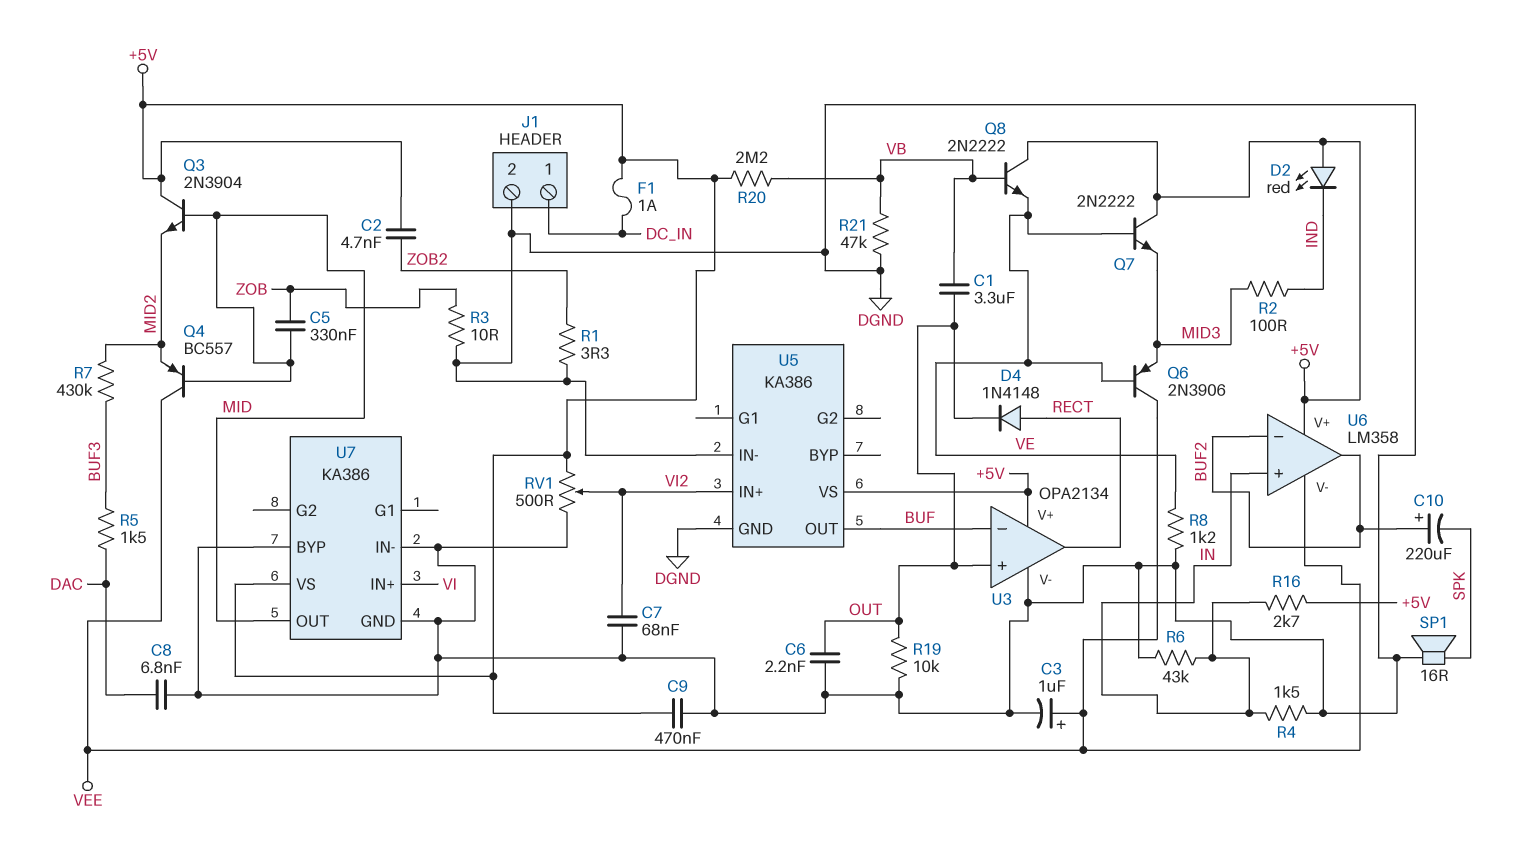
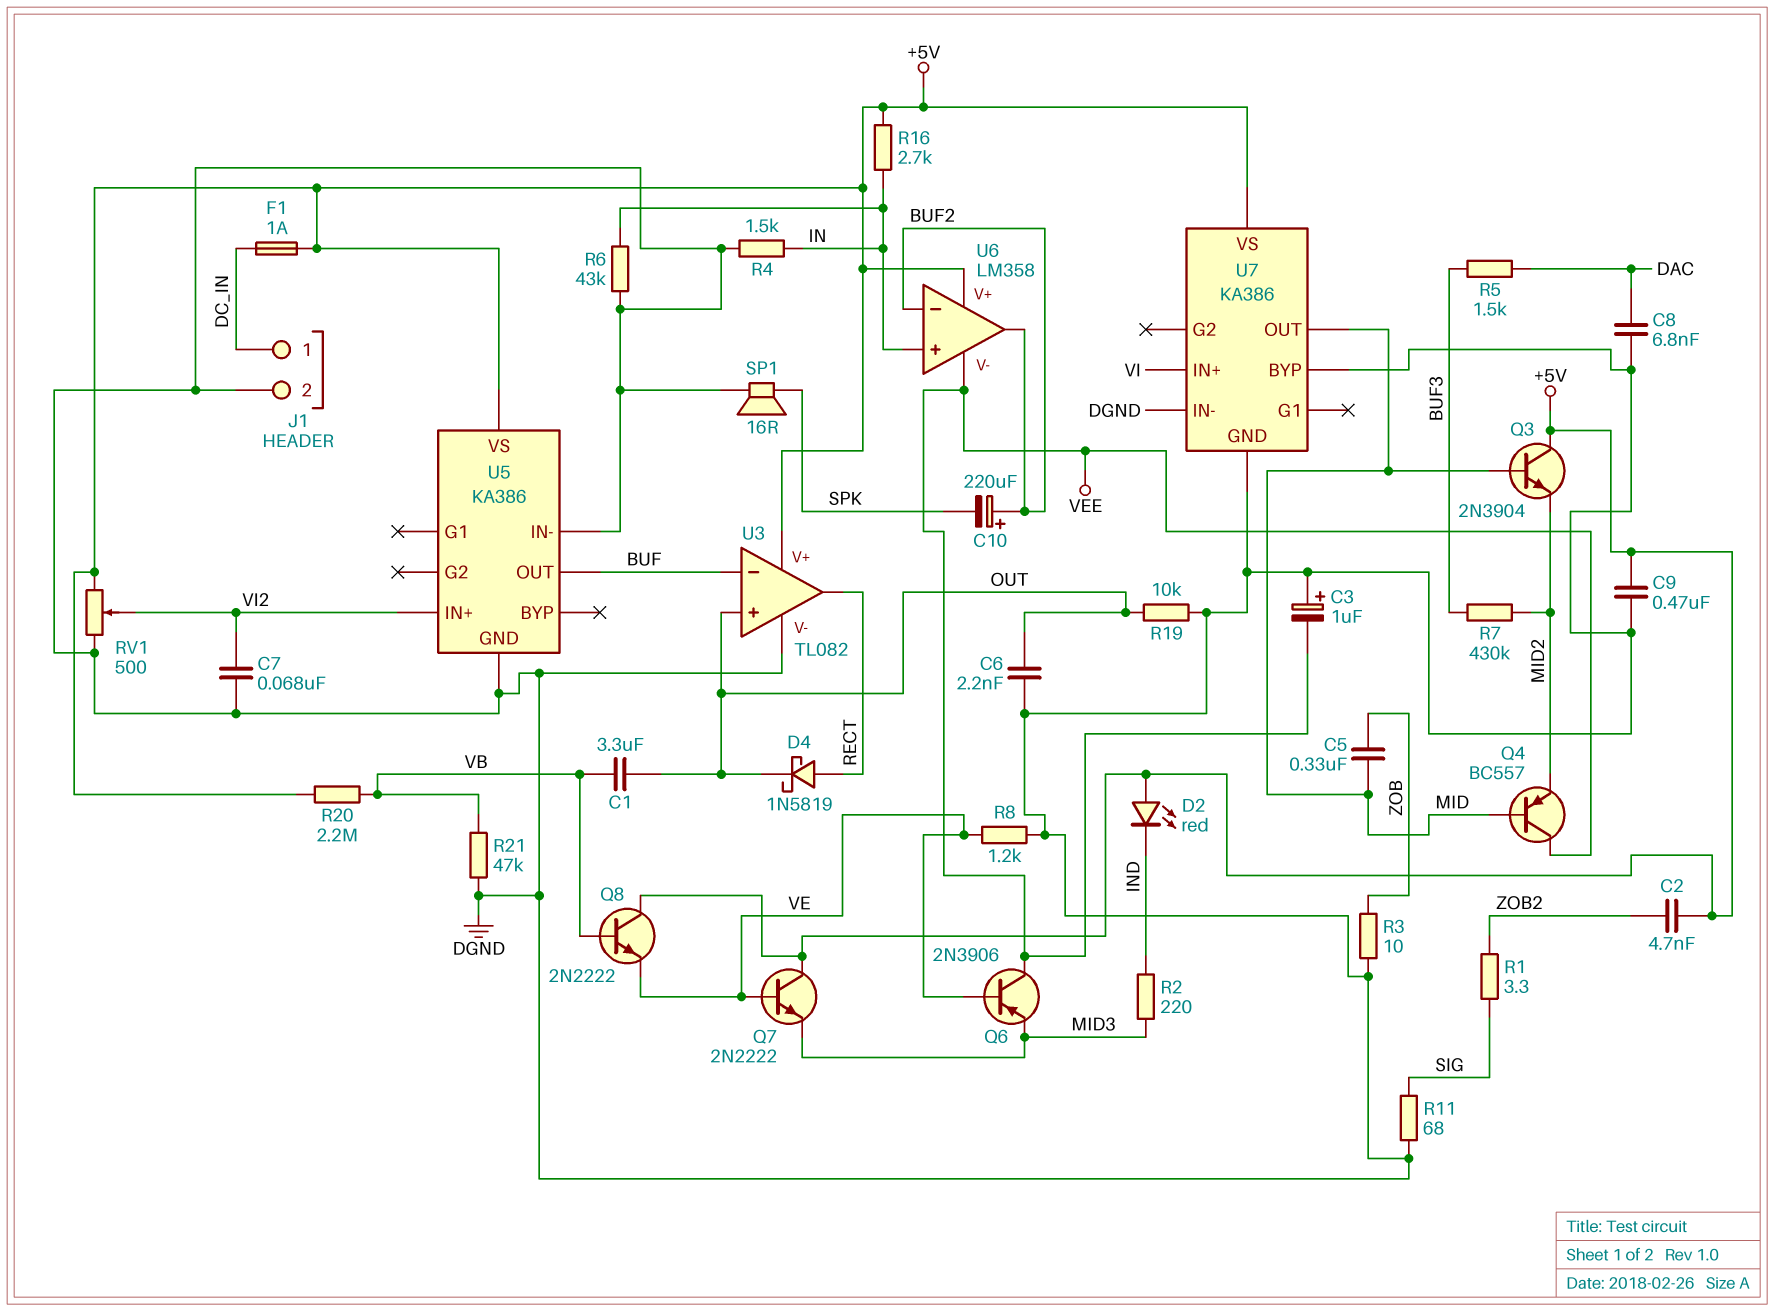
C3: 1uF (plus VEE, minus DGND) -> 1uF (plus DGND, minus VEE)
D4: diode 1N4148 (A RECT, K OUT) -> schottky 1N5819 (A RECT, K OUT)
R1: 3.3 (DGND, ZOB2) -> 3.3 (SIG, ZOB2)
R2: 100 (IND, MID3) -> 220 (IND, MID3)
R11: none -> 68 (DGND, SIG)
U3: OPA2134 -> TL082

